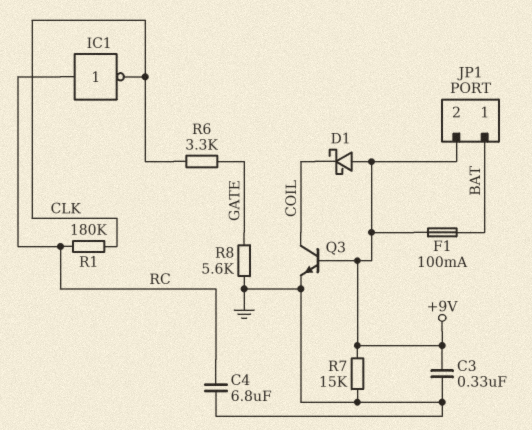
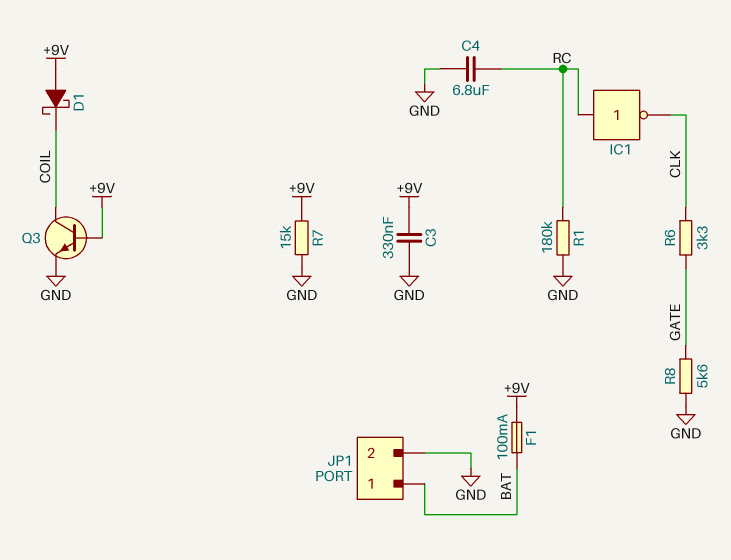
JP1 pin 2: +9V -> GND
R1: 180k (CLK, RC) -> 180k (GND, RC)

